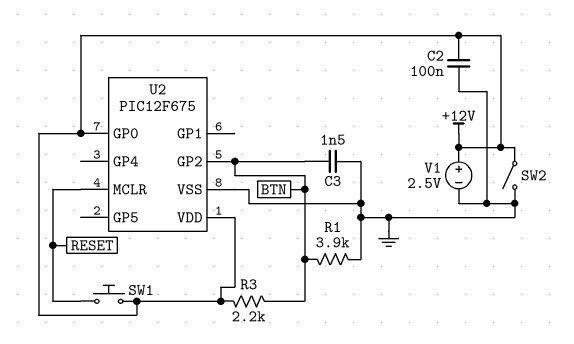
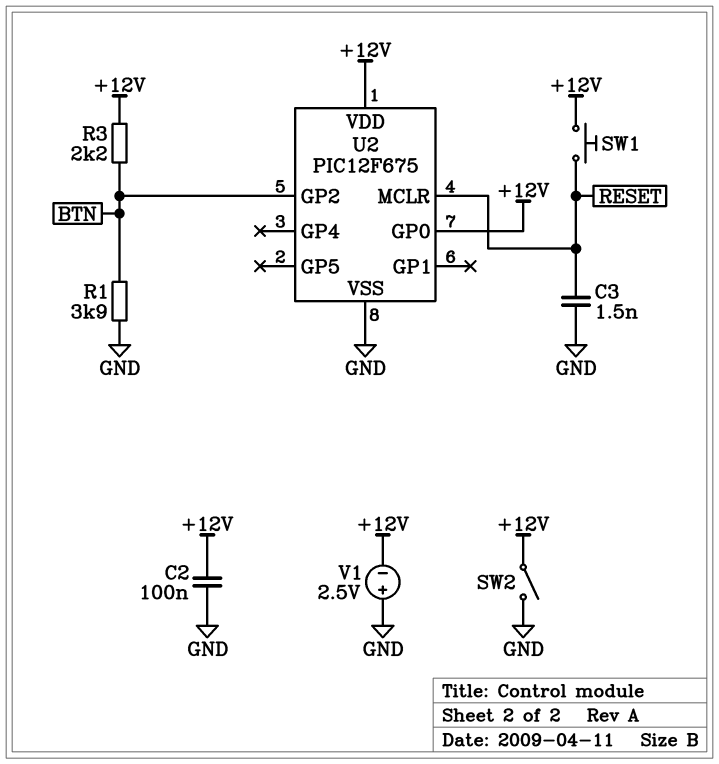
C3: 1.5nF (BTN, GND) -> 1.5nF (GND, RESET)
V1: 2.5V (plus +12V, minus GND) -> 2.5V (plus GND, minus +12V)

